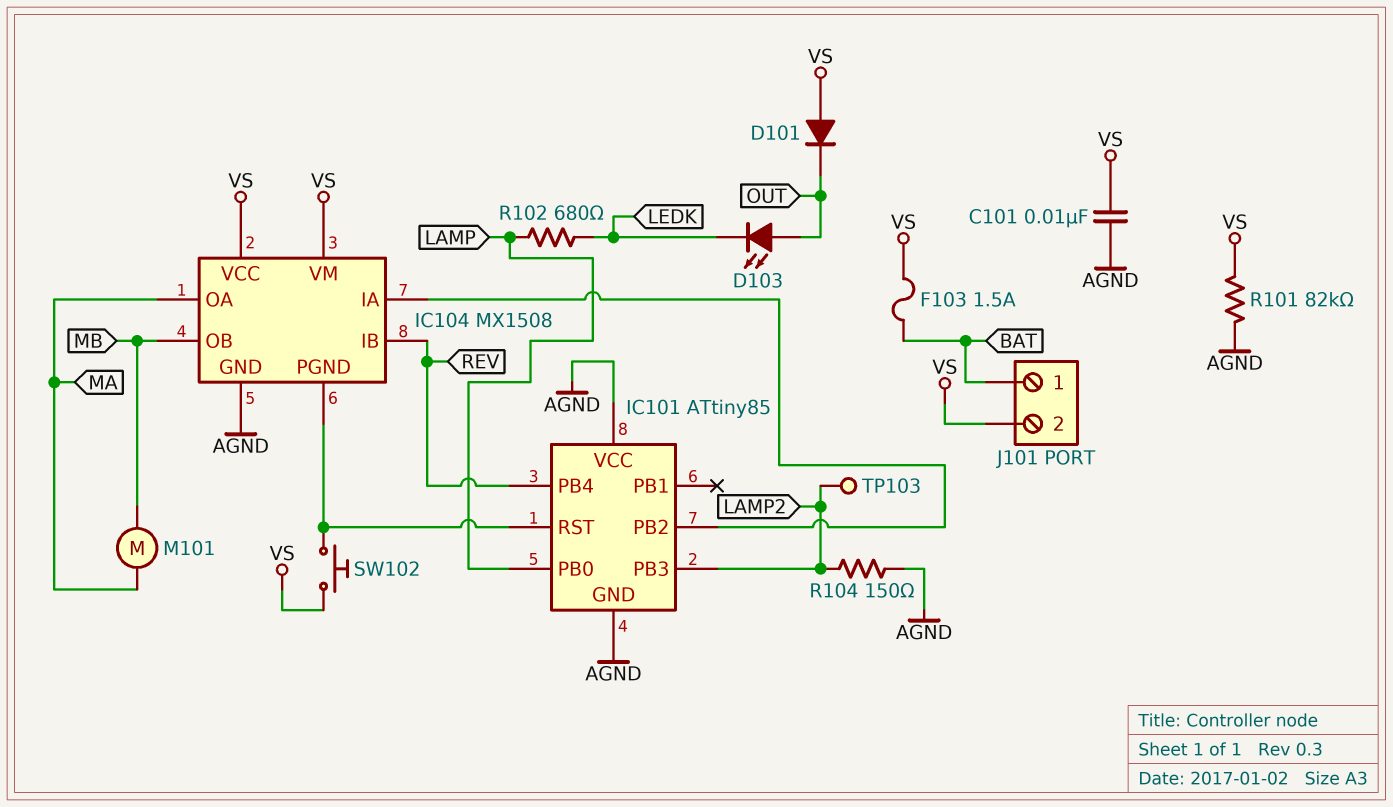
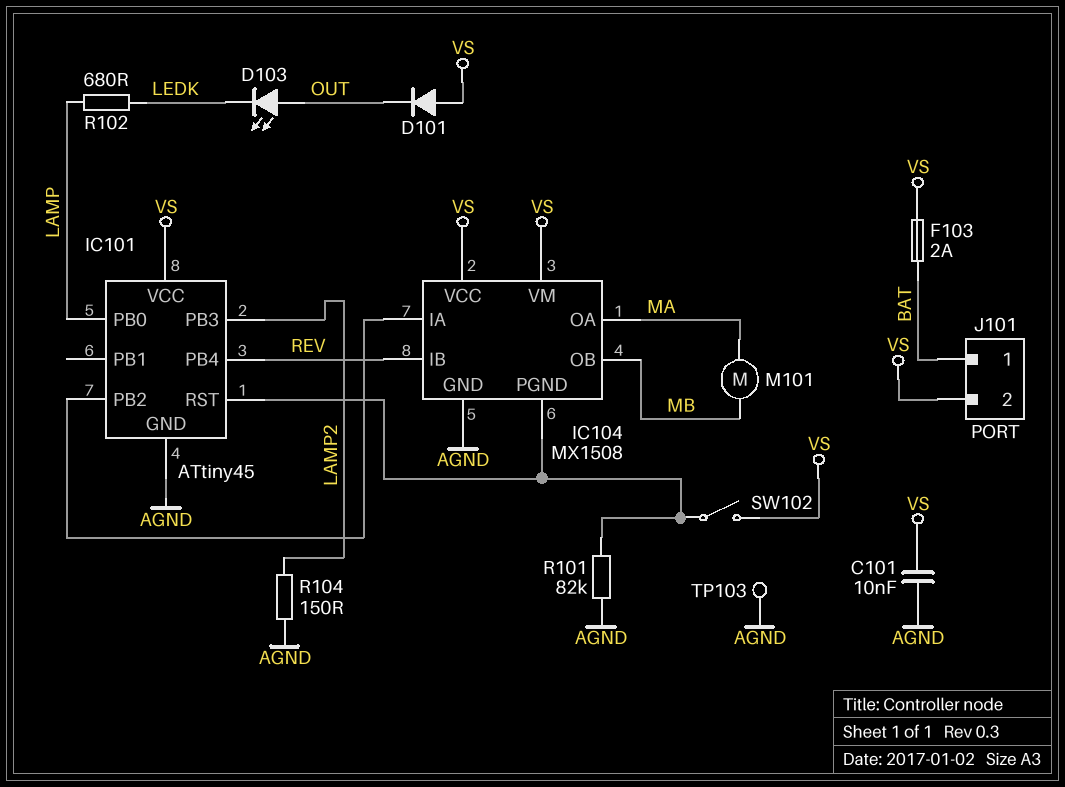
F103: 1.5A (BAT, VS) -> 2A (BAT, VS)
IC101: ATtiny85 -> ATtiny45
IC101 pin VCC: AGND -> VS
R101: 82k (AGND, VS) -> 82k (AGND, IC101/RST)
SW102: button (IC101/RST, VS) -> switch (IC101/RST, VS)
TP103: test point (LAMP2) -> test point (AGND)

